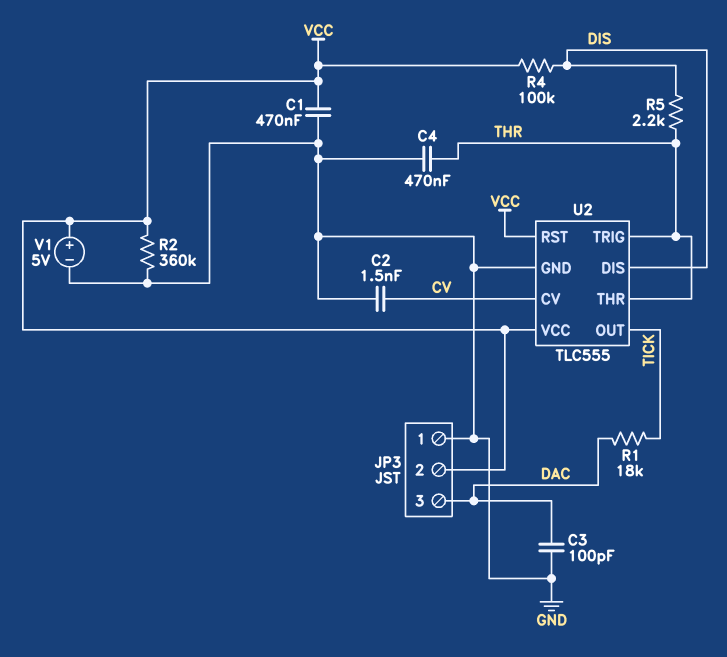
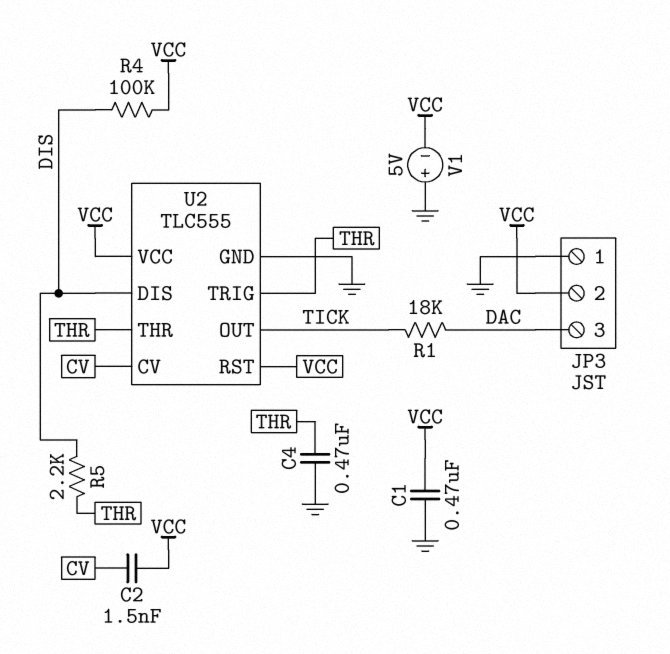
C2: 1.5nF (CV, GND) -> 1.5nF (CV, VCC)
C3: 100pF (DAC, GND) -> none
R2: 360k (GND, VCC) -> none
V1: 5V (plus VCC, minus GND) -> 5V (plus GND, minus VCC)

